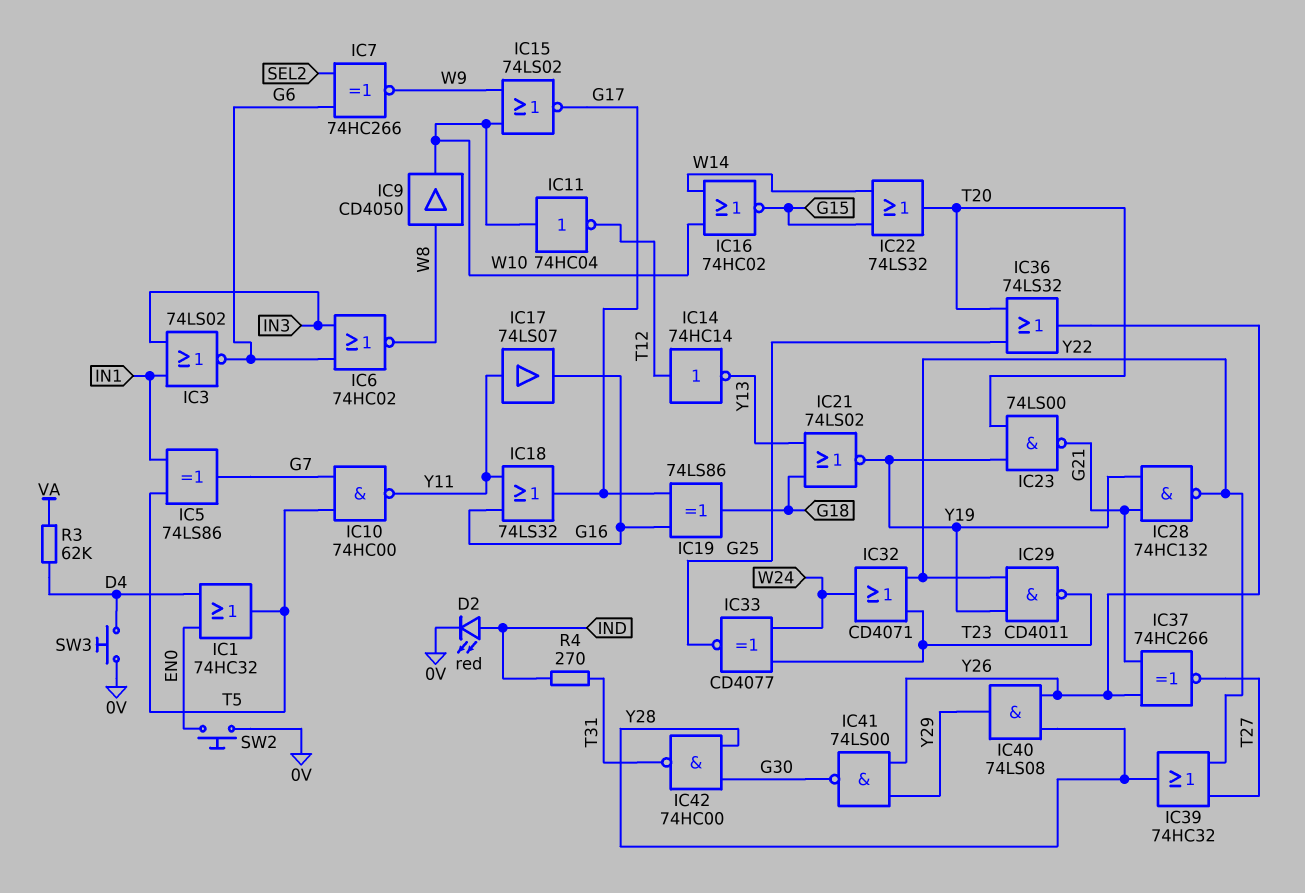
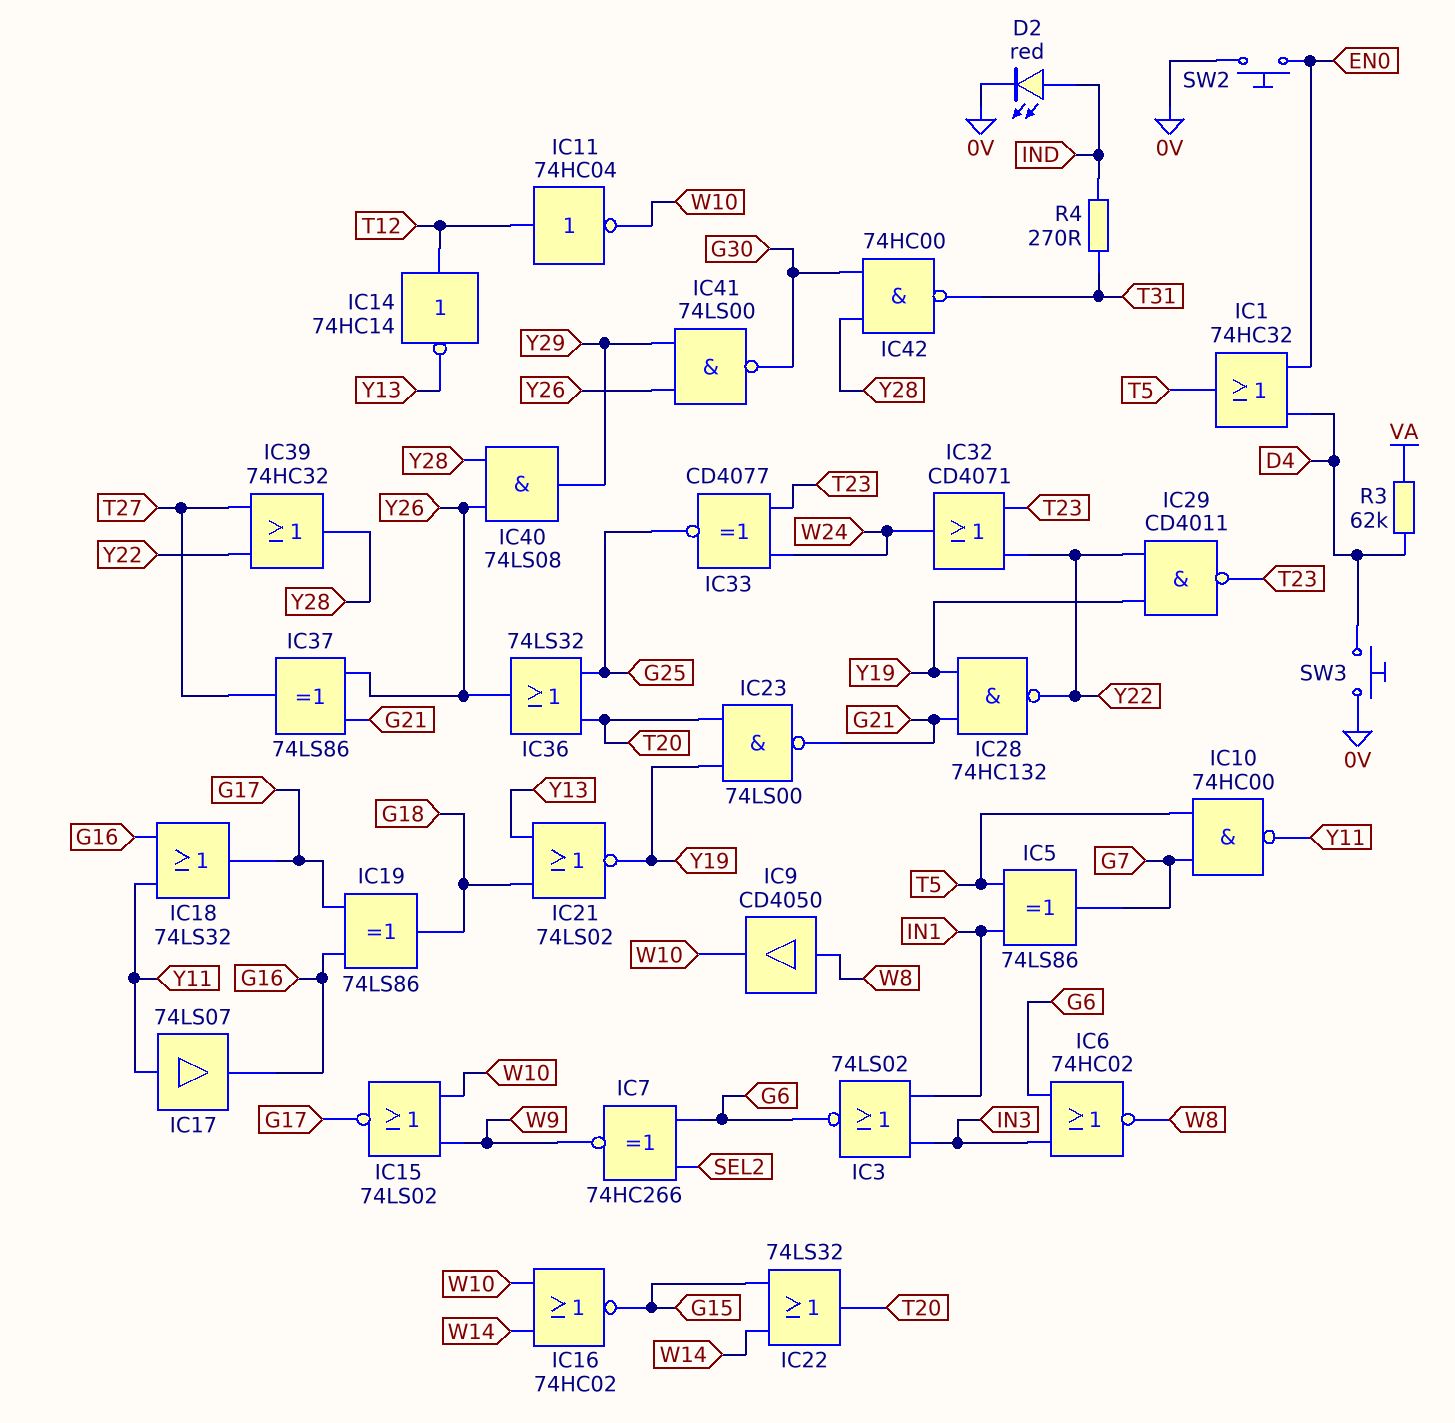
IC11: NOT 74HC04 (in W10, out T12) -> NOT 74HC04 (in T12, out W10)
IC37: XNOR 74HC266 (in G21, in Y26, out T27) -> XOR 74LS86 (in G21, in Y26, out T27)

